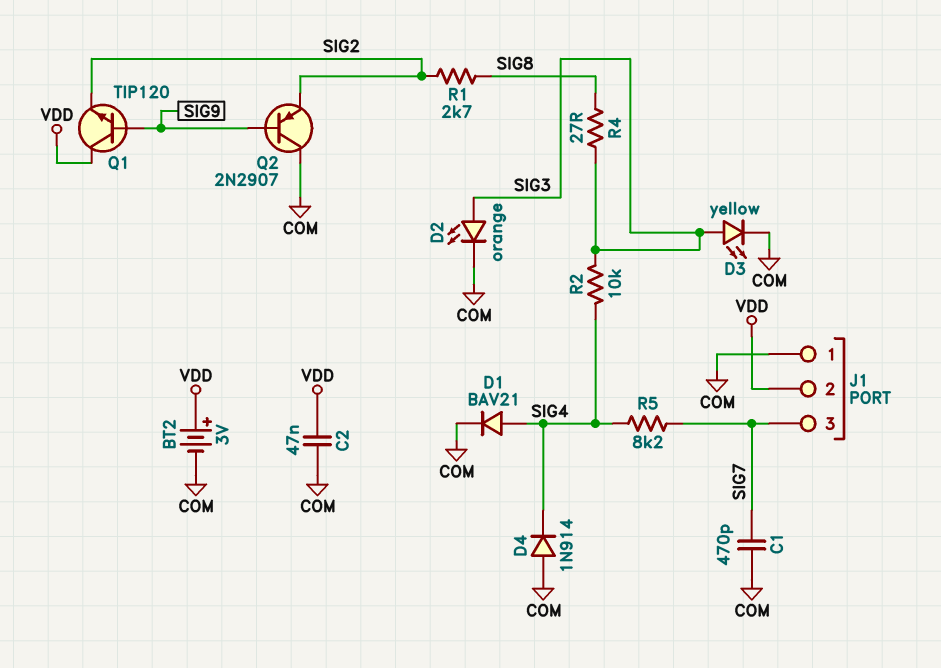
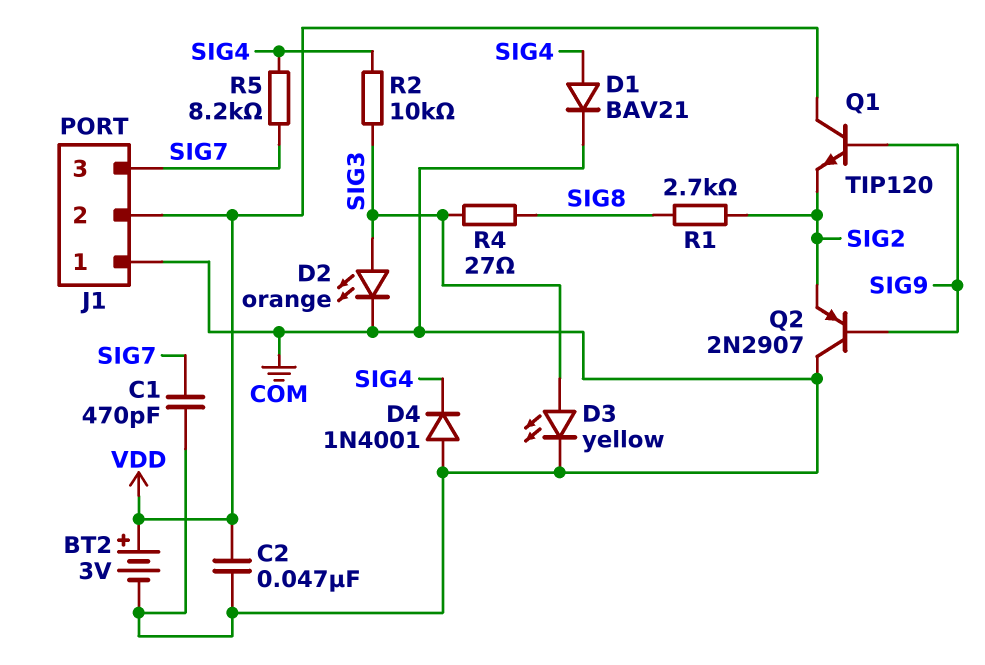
D4: diode 1N914 (A COM, K SIG4) -> diode 1N4001 (A COM, K SIG4)

